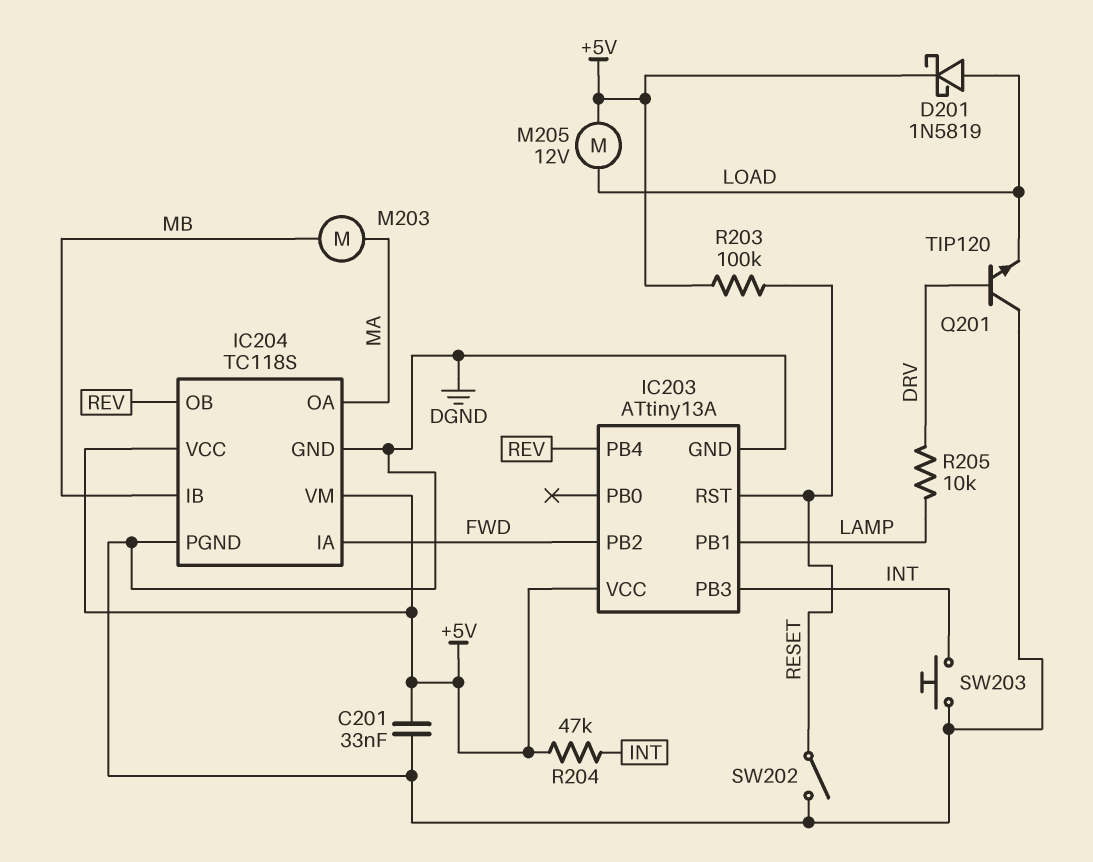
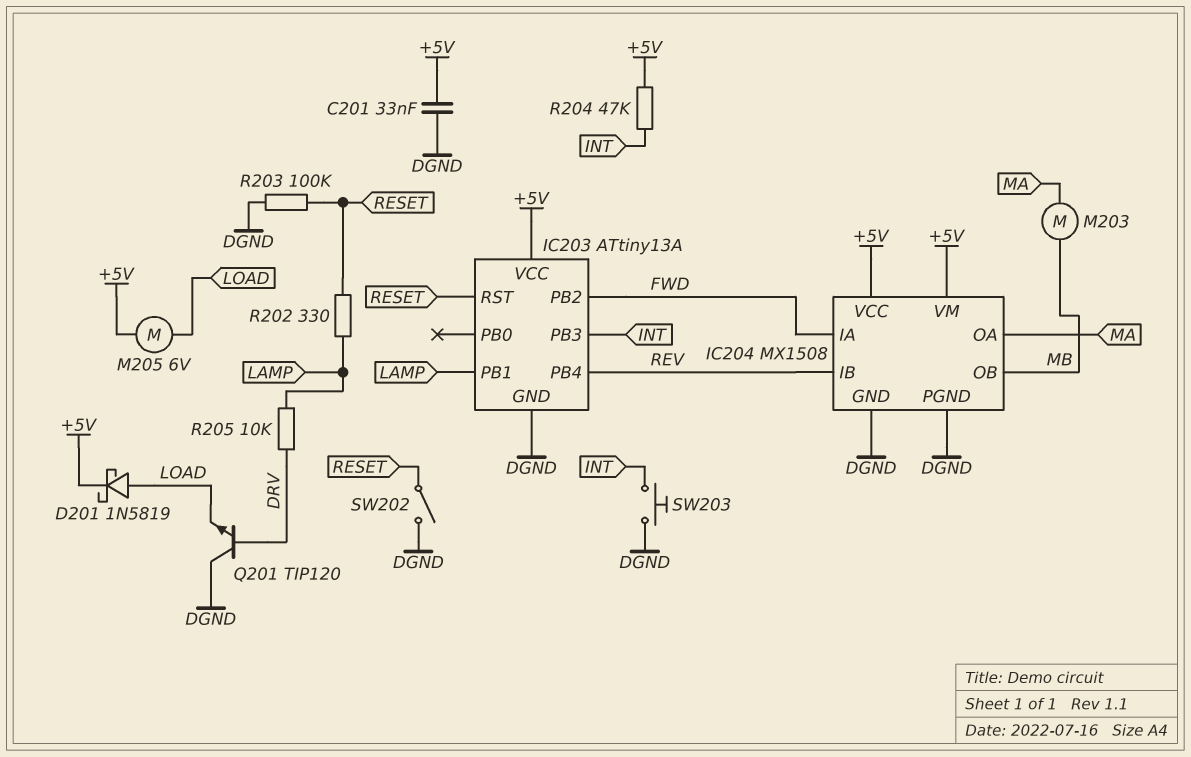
IC204: TC118S -> MX1508
IC204 pin IB: MB -> REV
IC204 pin OB: REV -> MB
M205: motor 12V (+5V, LOAD) -> motor 6V (+5V, LOAD)
R202: none -> 330 (LAMP, RESET)
R203: 100k (+5V, RESET) -> 100k (DGND, RESET)

